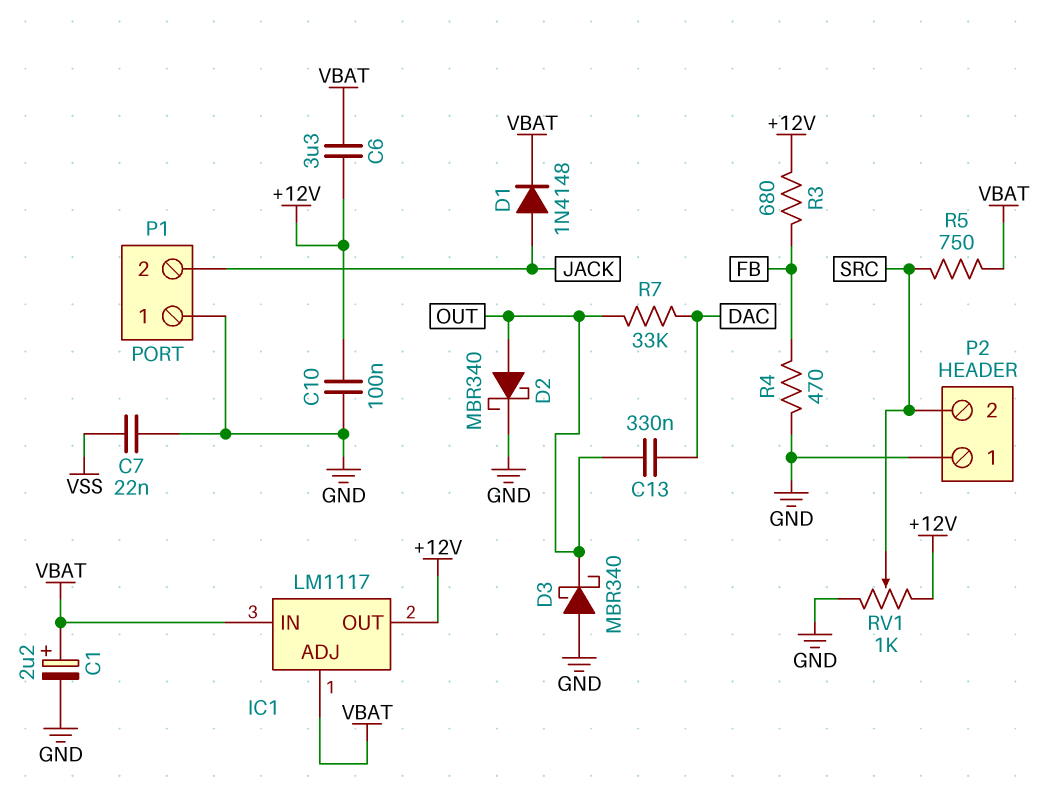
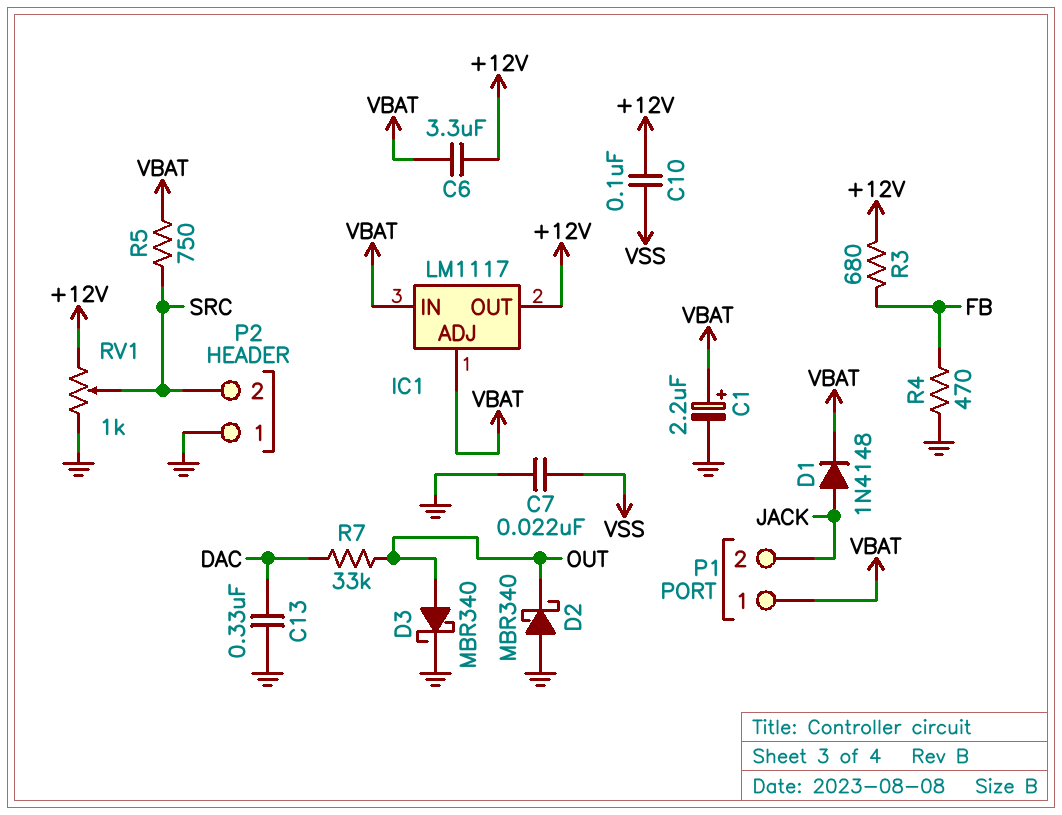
C10: 100nF (+12V, GND) -> 100nF (+12V, VSS)
C13: 330nF (DAC, OUT) -> 330nF (DAC, GND)
D2: schottky MBR340 (A OUT, K GND) -> schottky MBR340 (A GND, K OUT)
D3: schottky MBR340 (A GND, K OUT) -> schottky MBR340 (A OUT, K GND)
P1 pin 1: GND -> VBAT

